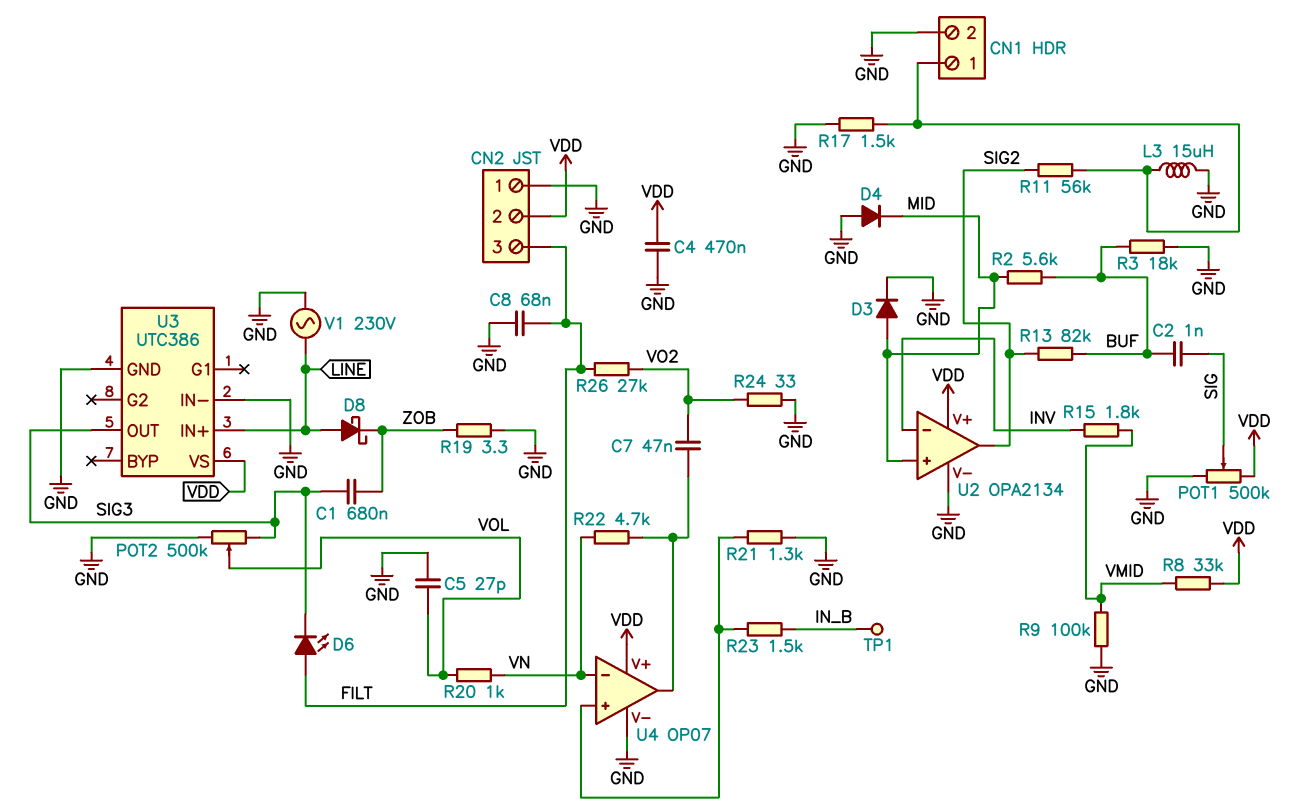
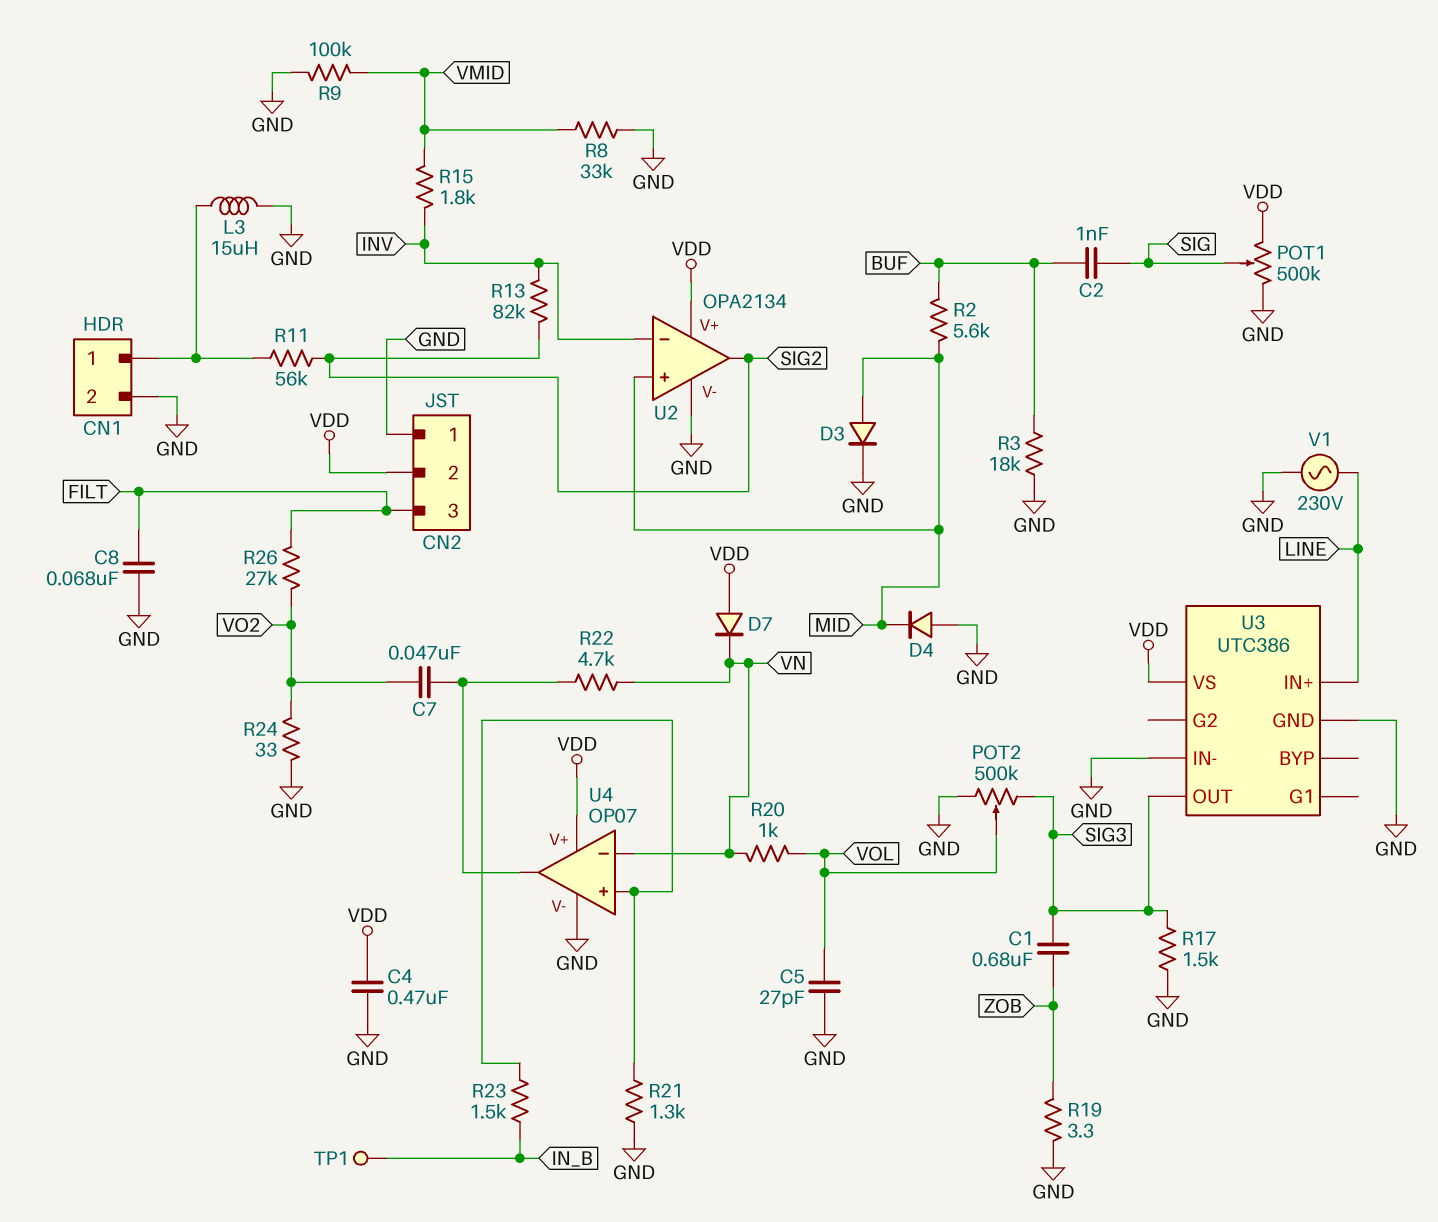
D6: LED (A FILT, K SIG3) -> none
D7: none -> diode (A VDD, K VN)
D8: schottky (A LINE, K ZOB) -> none
R8: 33k (VDD, VMID) -> 33k (GND, VMID)
R13: 82k (BUF, SIG2) -> 82k (INV, SIG2)
R17: 1.5k (CN1/1, GND) -> 1.5k (GND, SIG3)

